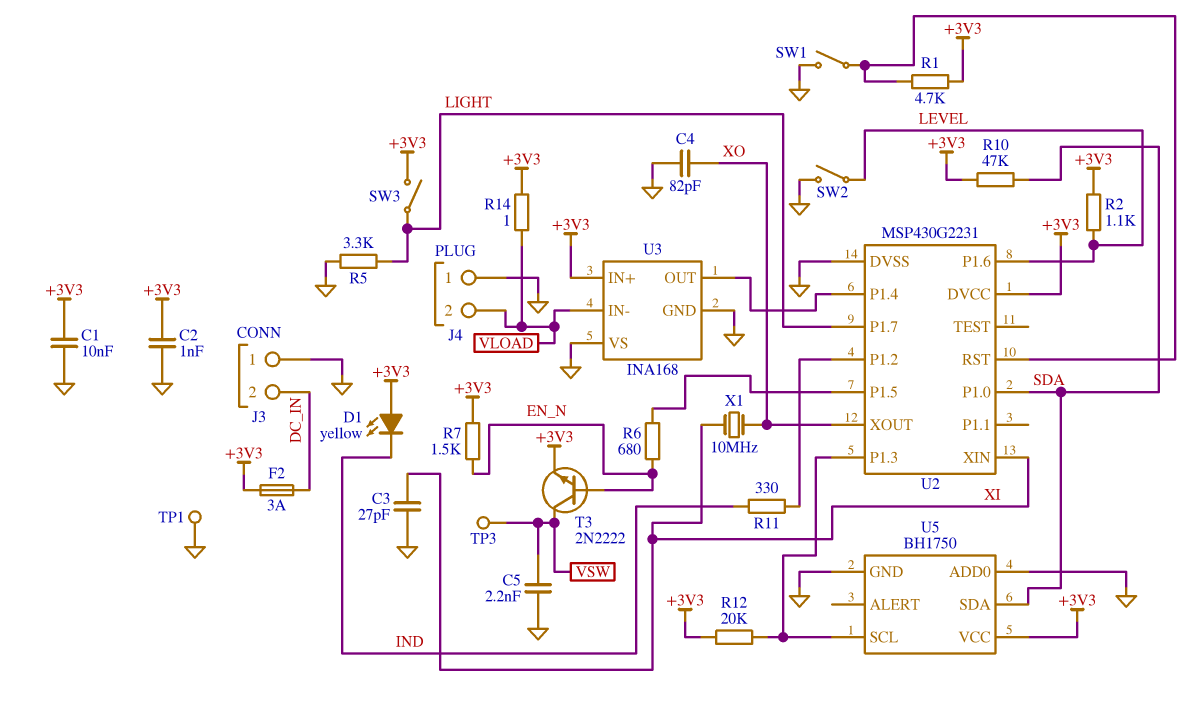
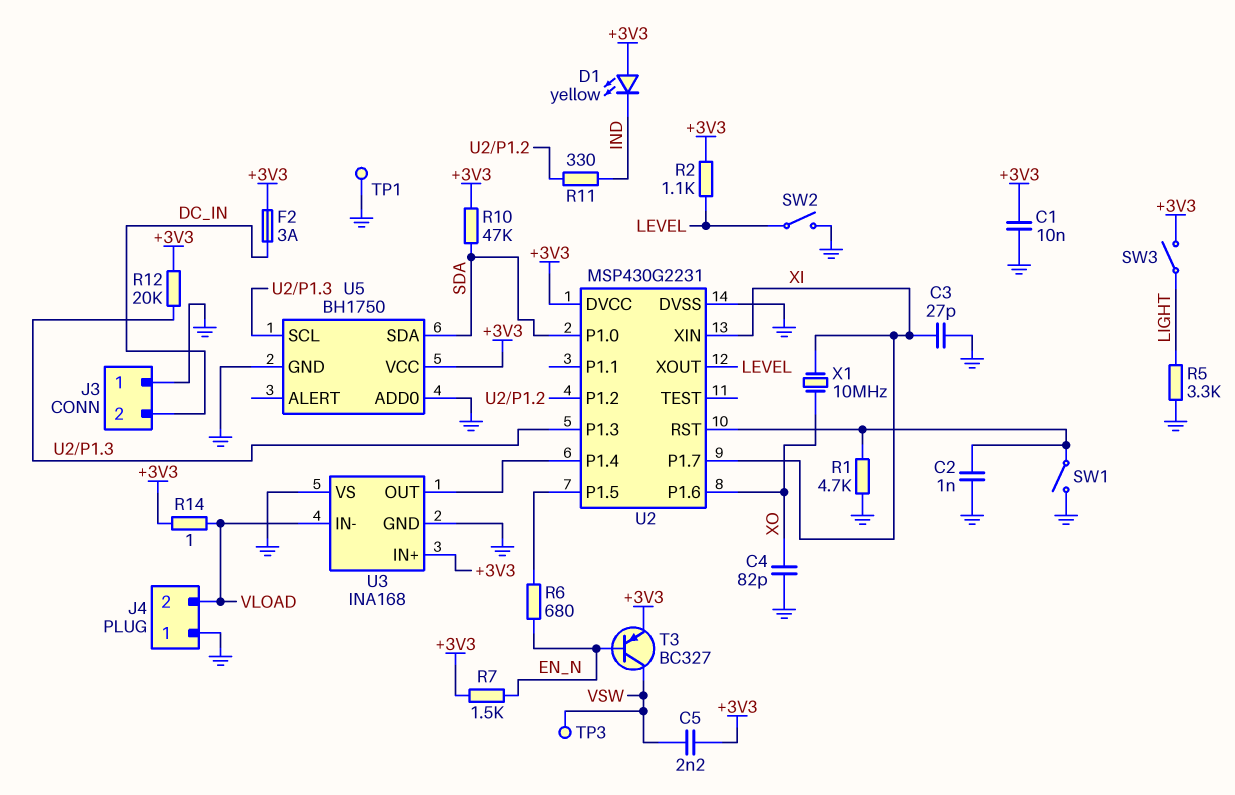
C2: 1nF (+3V3, GND) -> 1nF (GND, U2/RST)
C5: 2.2nF (GND, VSW) -> 2.2nF (+3V3, VSW)
R1: 4.7k (+3V3, U2/RST) -> 4.7k (GND, U2/RST)
T3: NPN 2N2222 (B EN_N, C VSW, E +3V3) -> PNP BC327 (B EN_N, C VSW, E +3V3)
U2 pin P1.6: LEVEL -> XO
U2 pin P1.7: LIGHT -> XI
U2 pin XOUT: XO -> LEVEL

